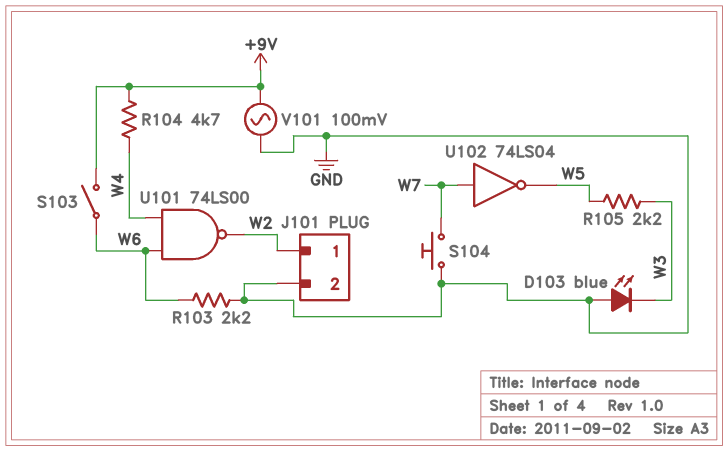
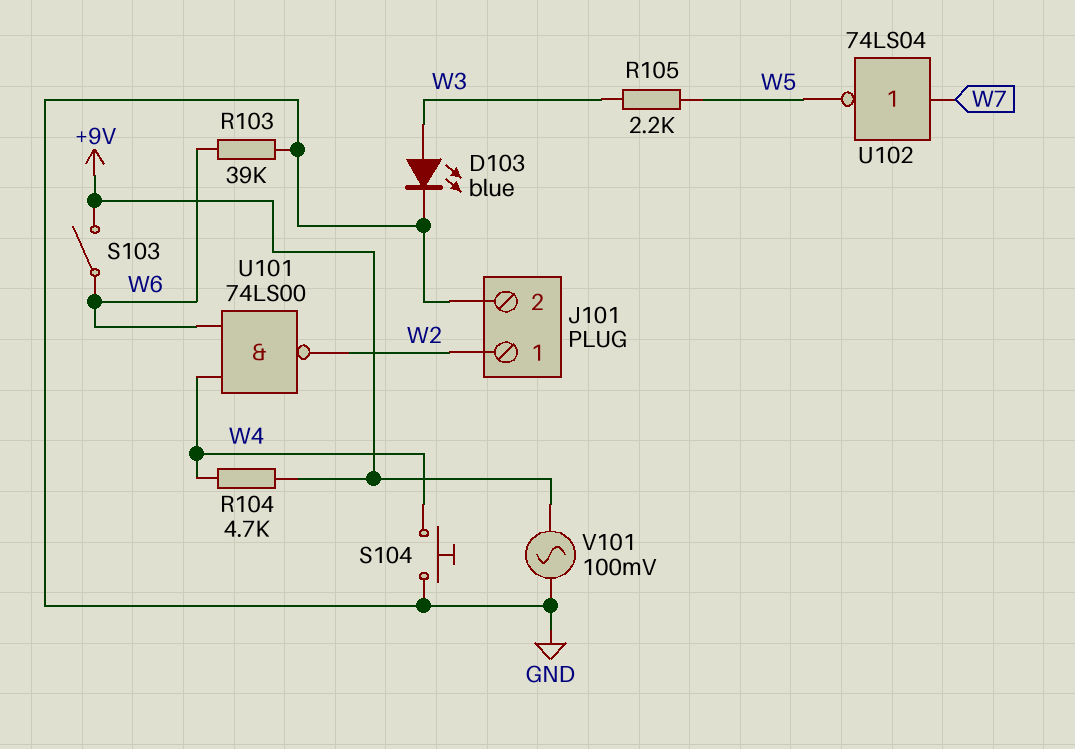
D103: LED blue (A GND, K W3) -> LED blue (A W3, K GND)
R103: 2.2k (GND, W6) -> 39k (GND, W6)
S104: button (GND, W7) -> button (GND, W4)

